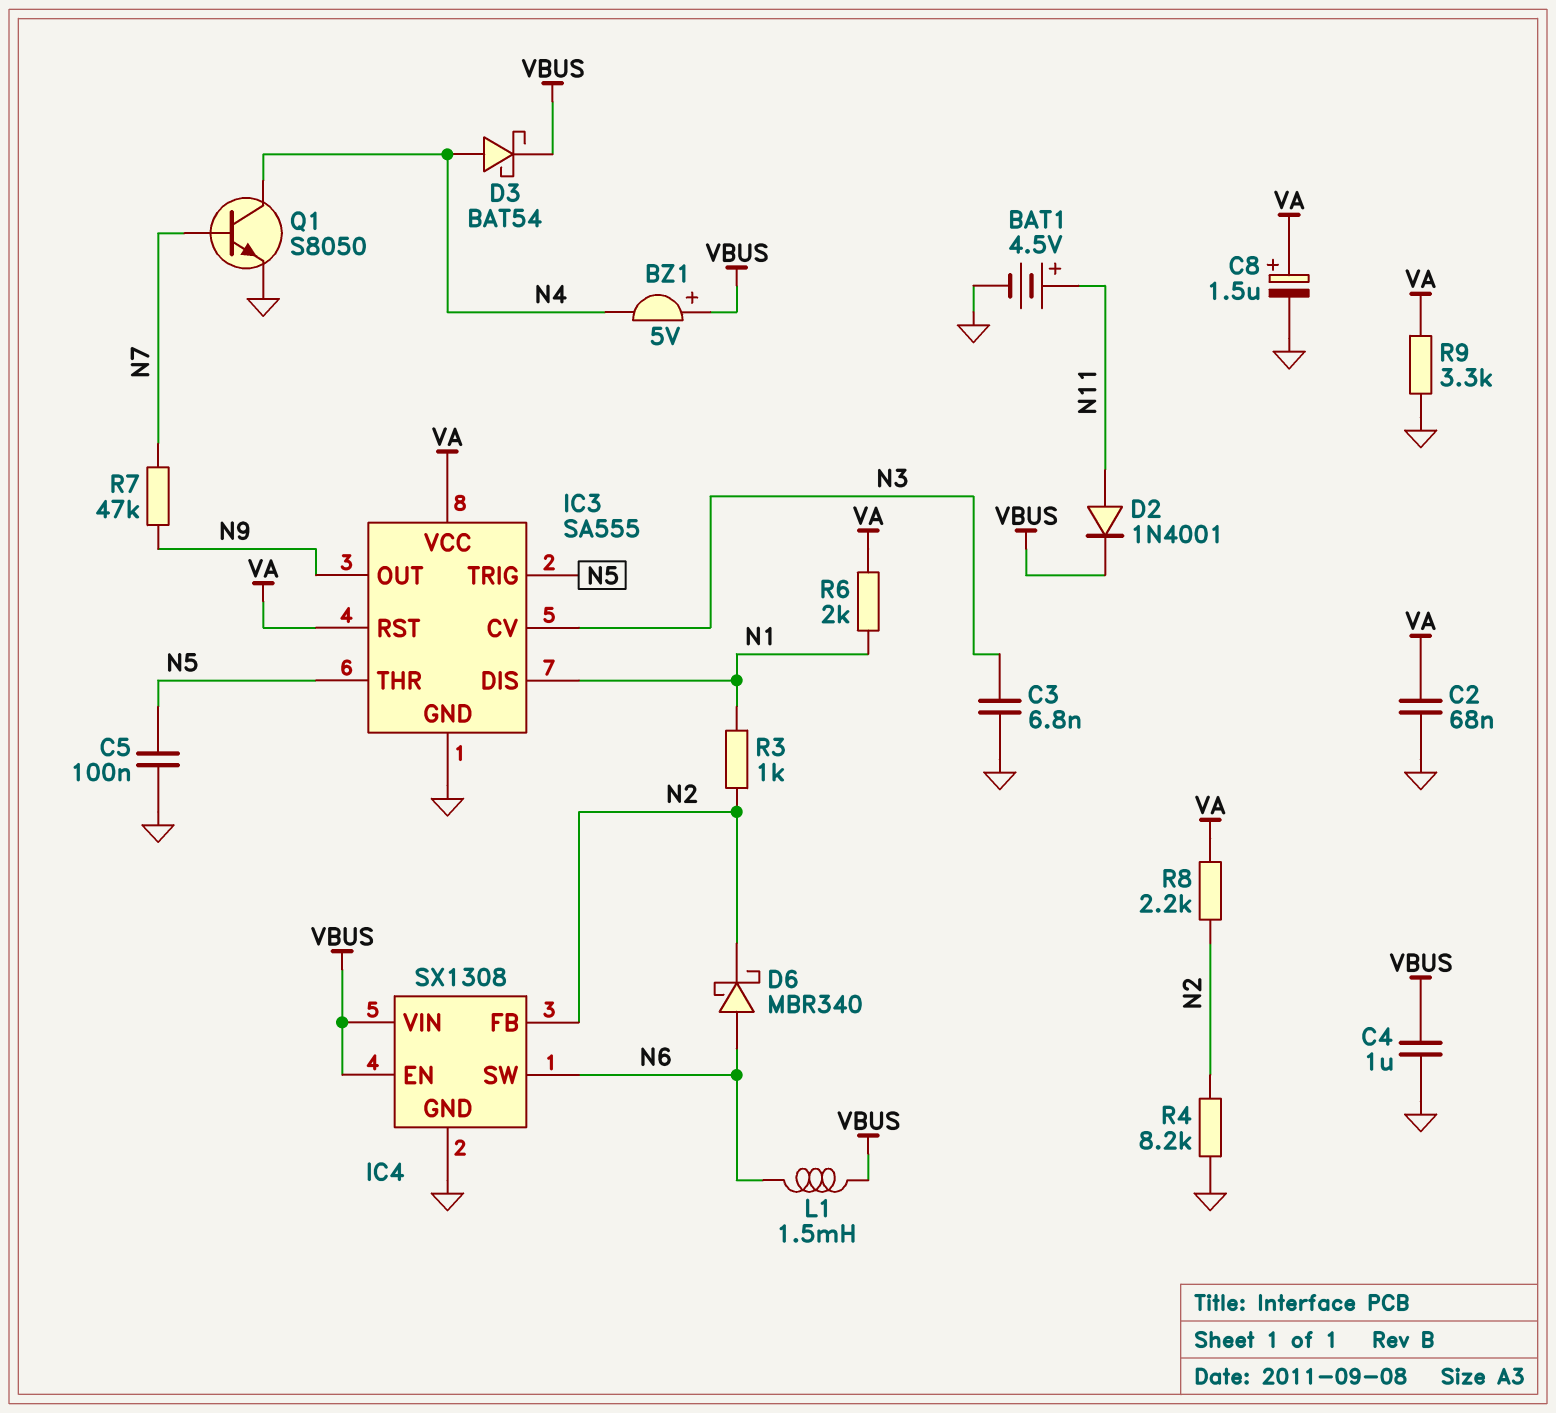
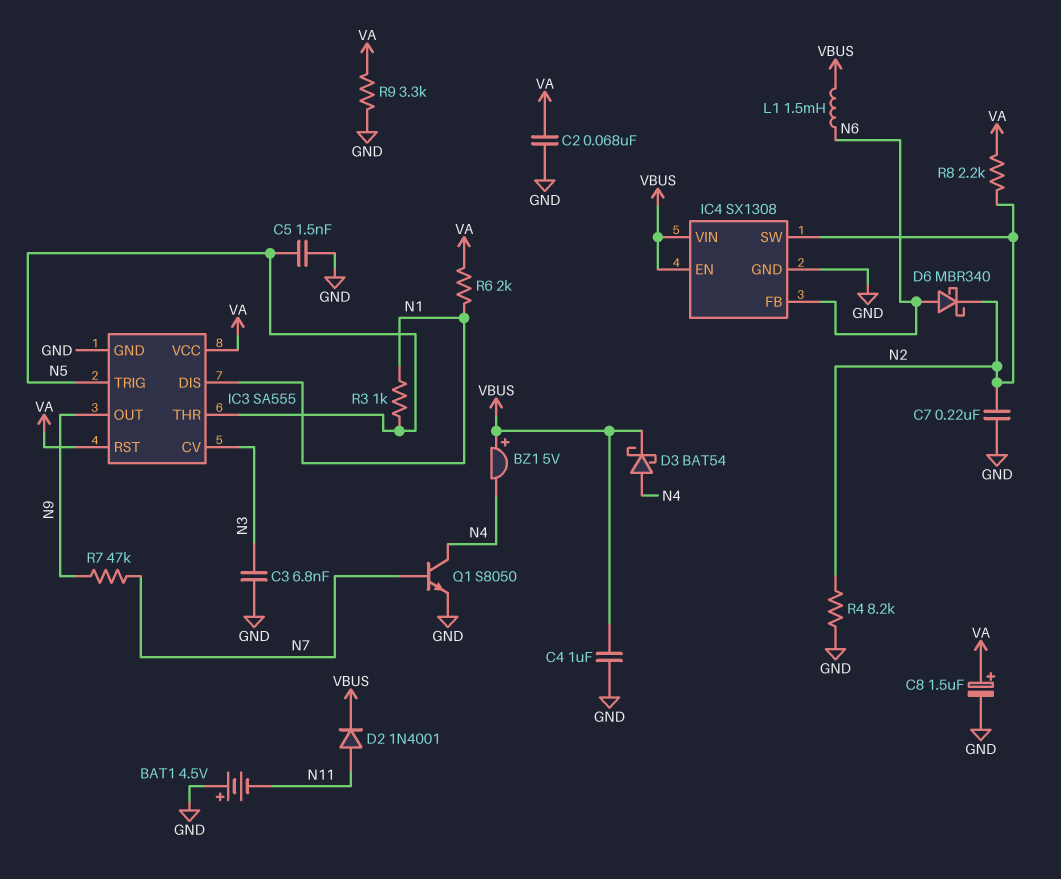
BAT1: 4.5V (plus N11, minus GND) -> 4.5V (plus GND, minus N11)
C5: 100nF (GND, N5) -> 1.5nF (GND, N5)
C7: none -> 220nF (GND, N2)
IC4 pin FB: N2 -> N6
IC4 pin SW: N6 -> N2
R3: 1k (N1, N2) -> 1k (N1, N5)

